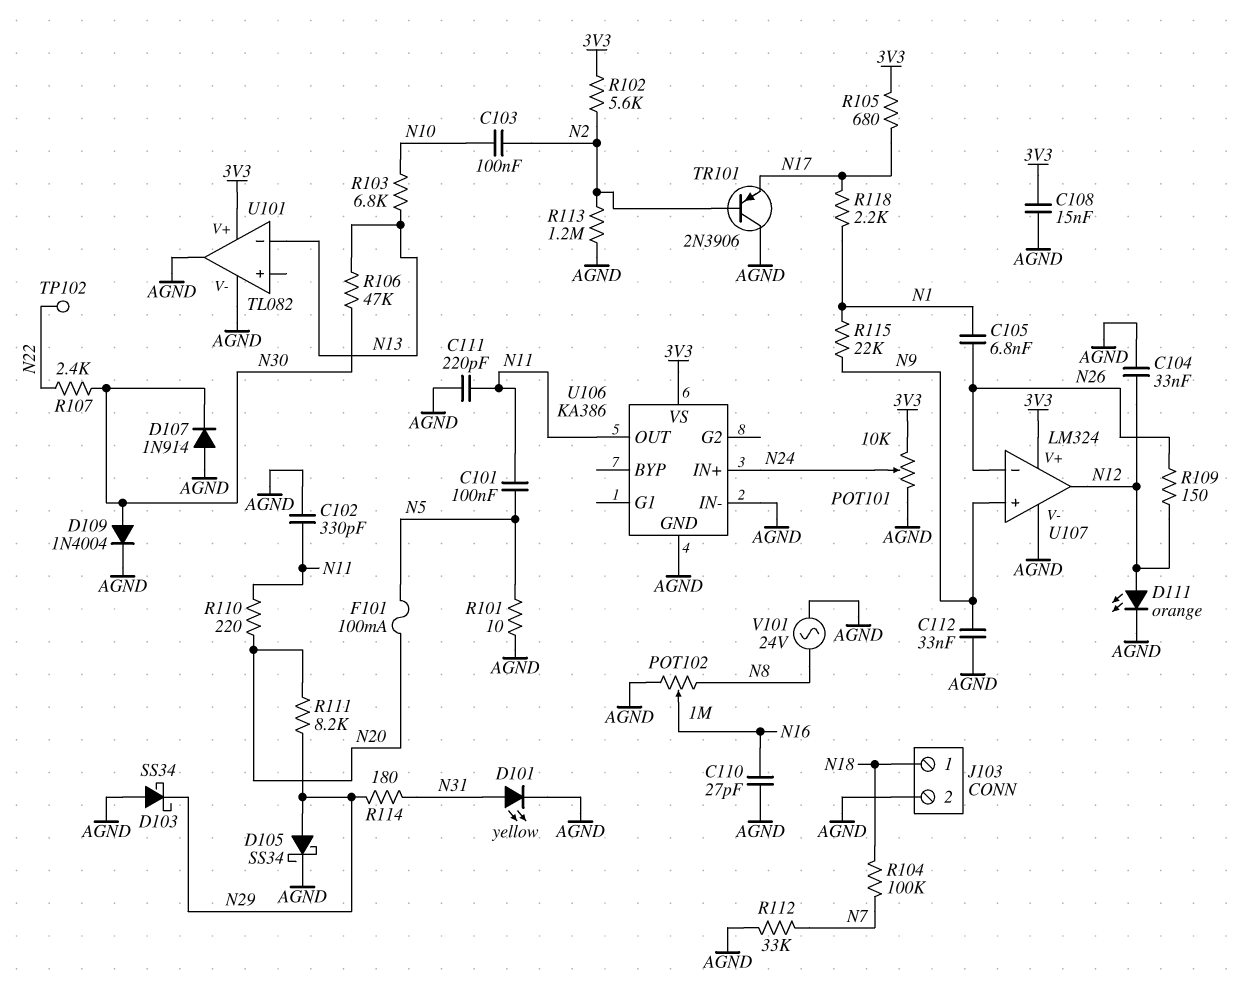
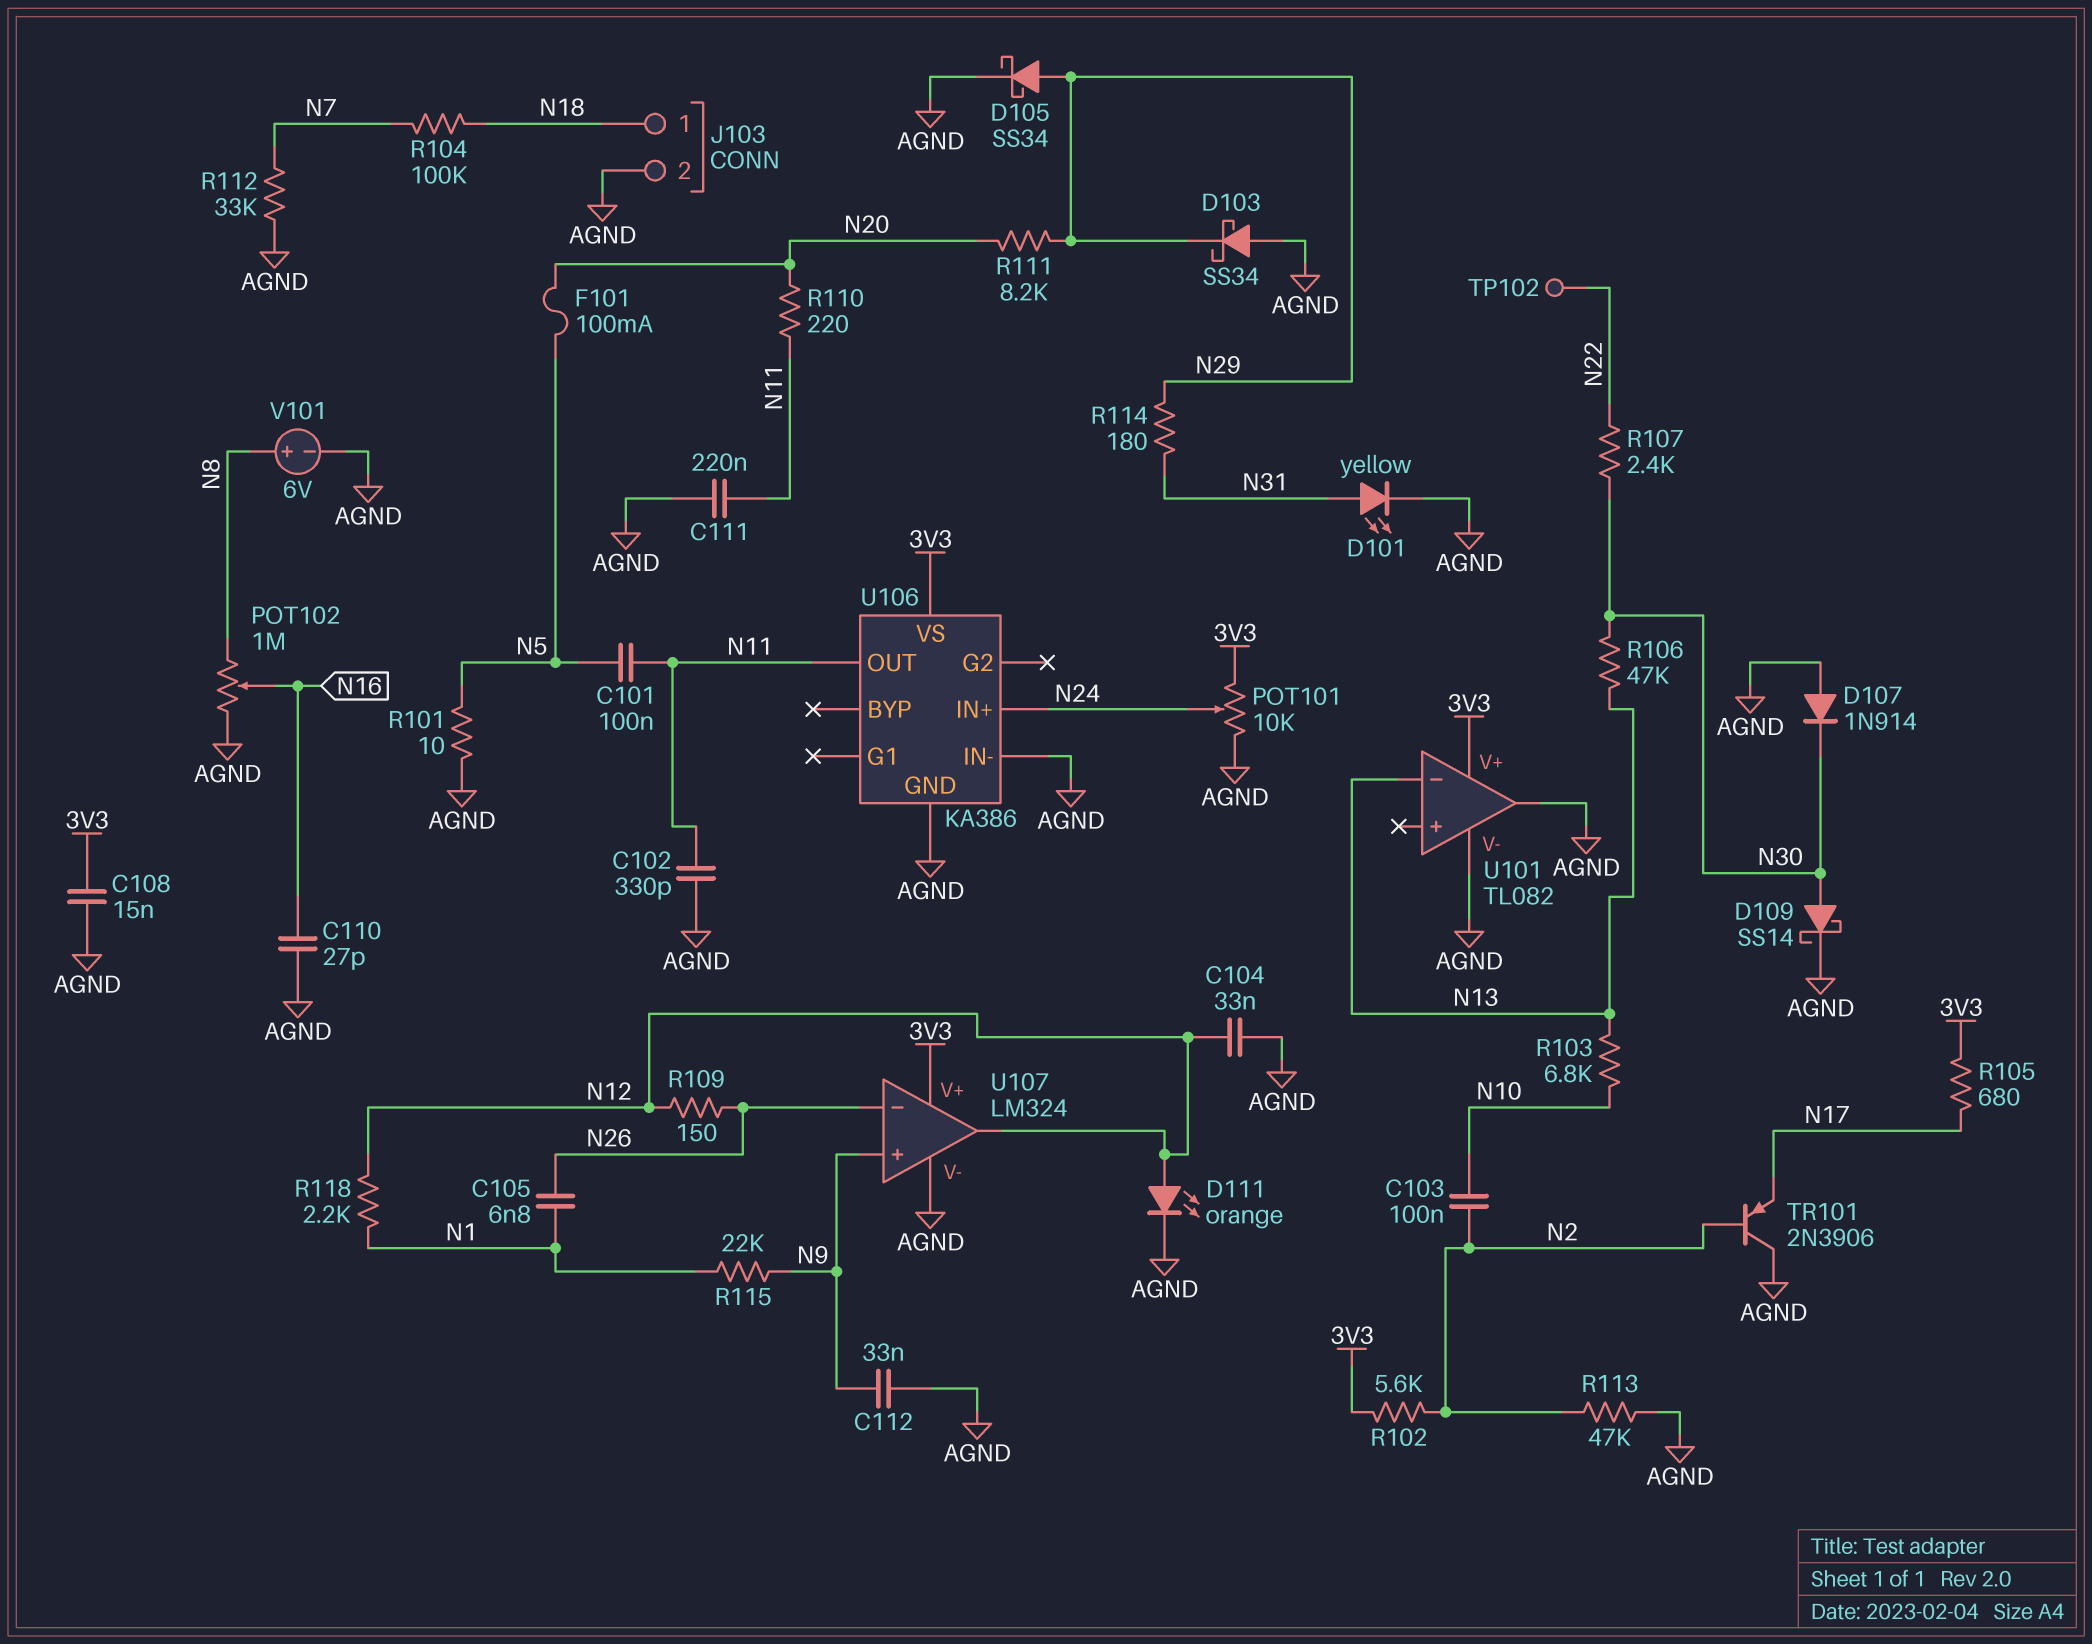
C111: 220pF (AGND, N11) -> 220nF (AGND, N11)
D109: diode 1N4004 (A N30, K AGND) -> schottky SS14 (A N30, K AGND)
R113: 1.2M (AGND, N2) -> 47k (AGND, N2)
R118: 2.2k (N1, N17) -> 2.2k (N1, N12)
V101: AC 24V (AGND, N8) -> 6V (plus N8, minus AGND)

